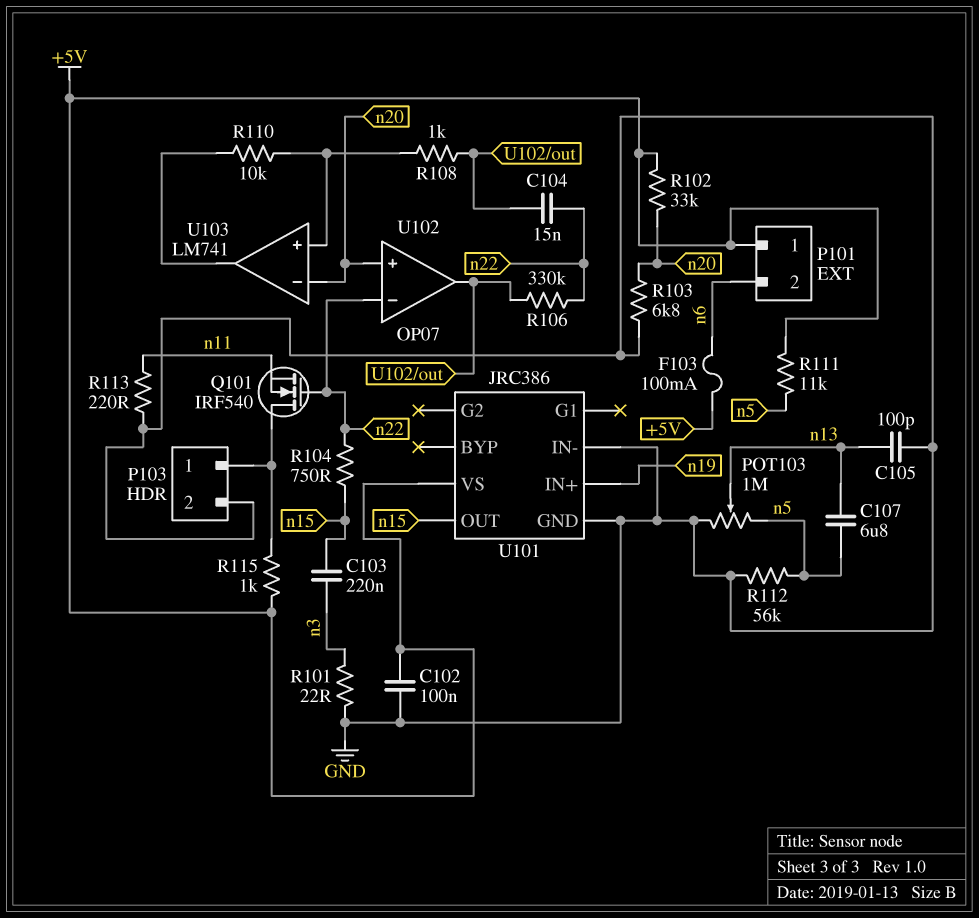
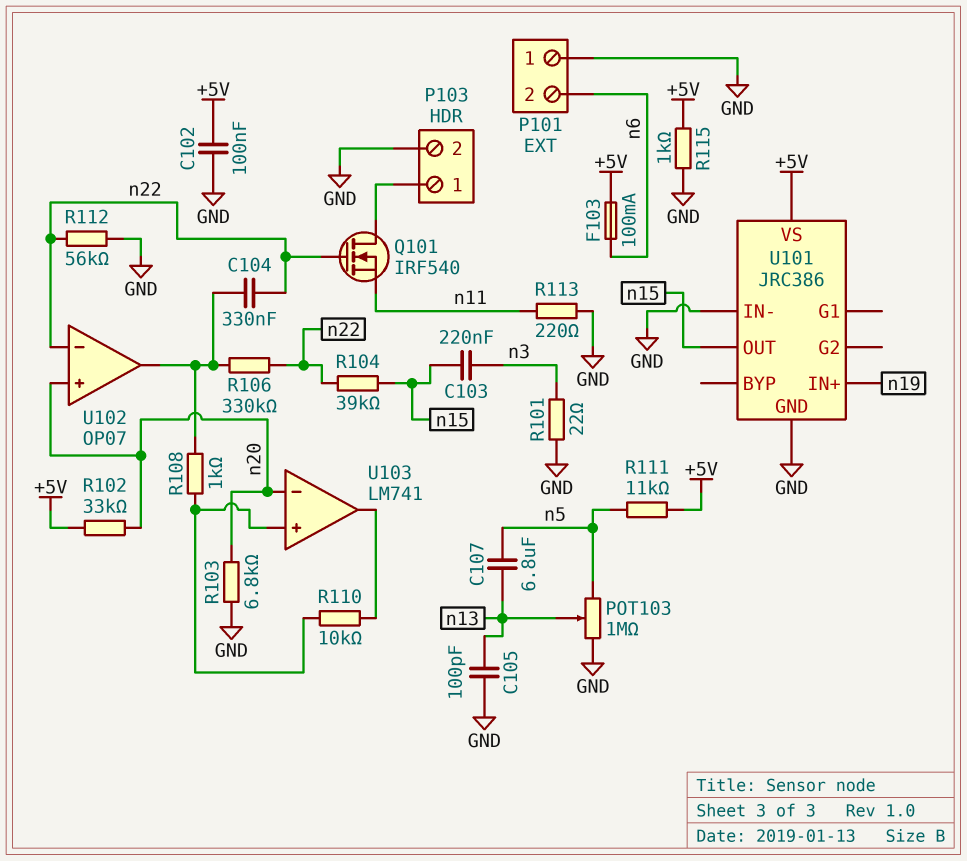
C104: 15nF (U102/out, n22) -> 330nF (U102/out, n22)
P101 pin 1: +5V -> GND
R104: 750 (n15, n22) -> 39k (n15, n22)
R112: 56k (GND, n5) -> 56k (GND, n22)
R115: 1k (+5V, P103/1) -> 1k (+5V, GND)

